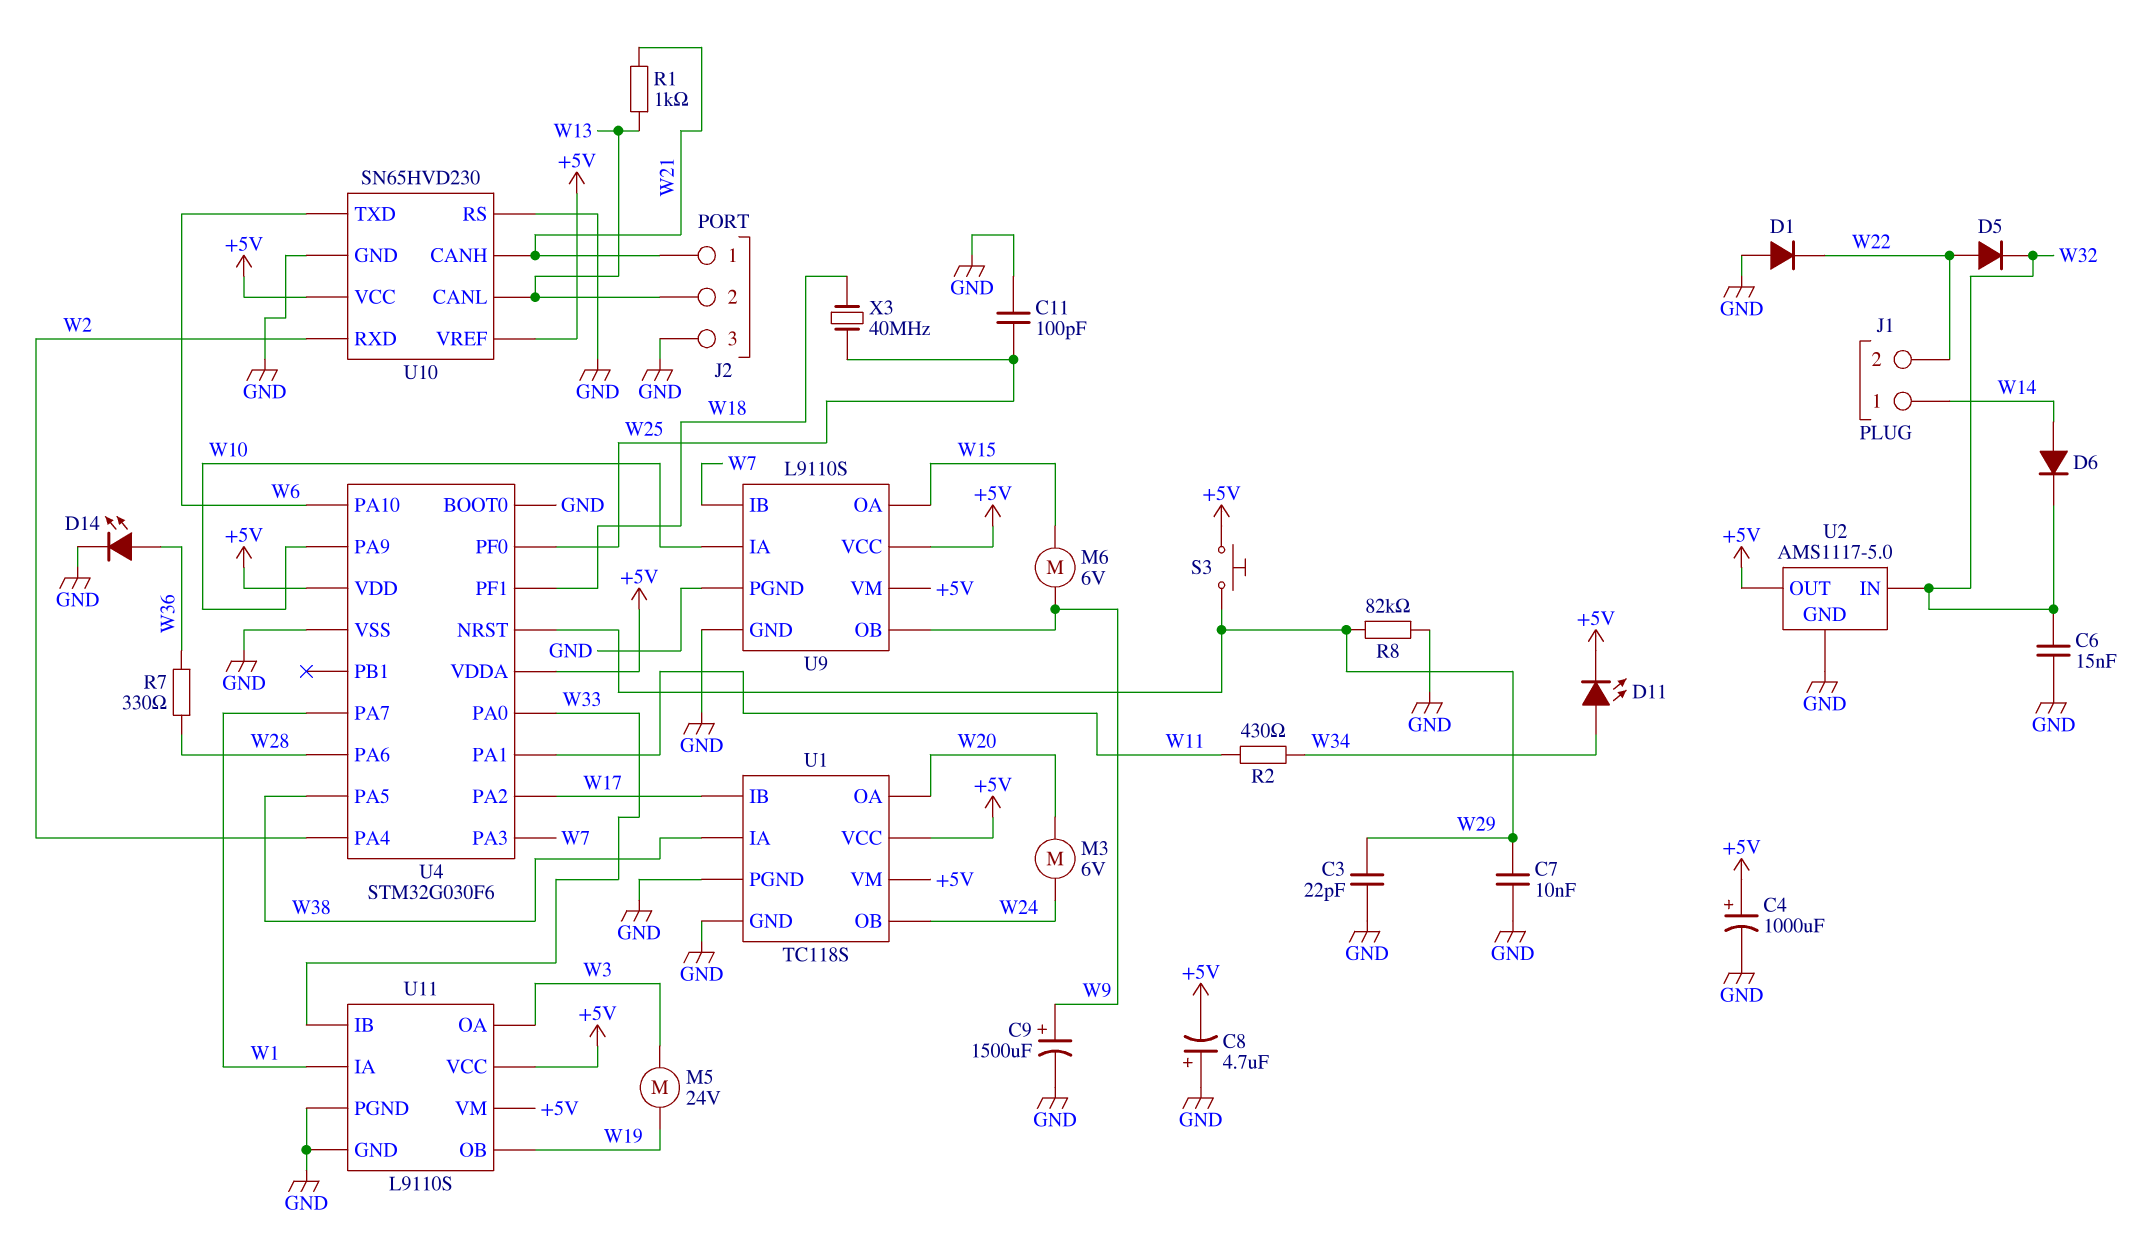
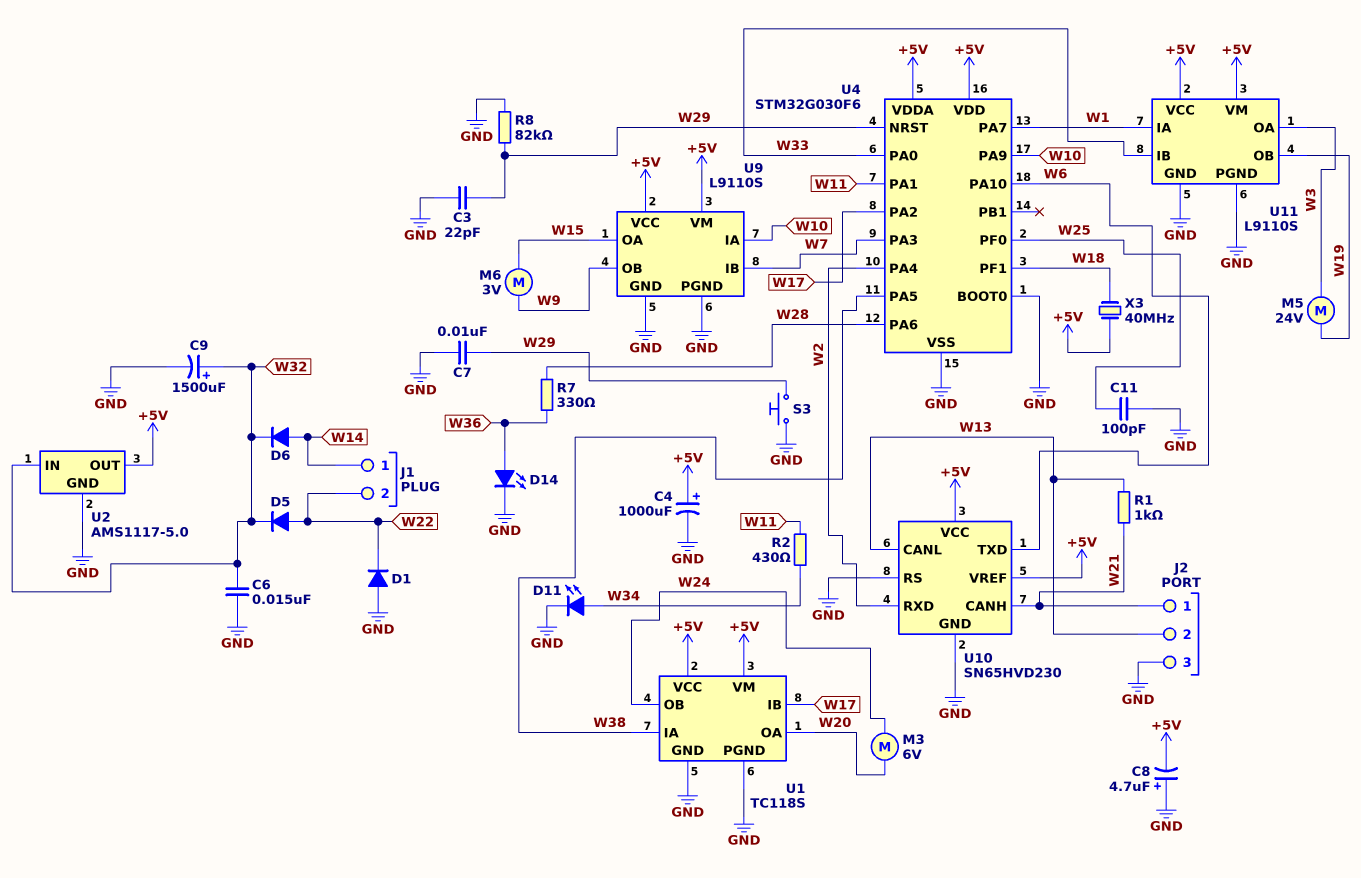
C9: 1500uF (plus W9, minus GND) -> 1500uF (plus W32, minus GND)
D11: LED (A W34, K +5V) -> LED (A W34, K GND)
M6: motor 6V (W9, W15) -> motor 3V (W9, W15)
S3: button (+5V, W29) -> button (GND, W29)
X3: 40MHz (W18, W25) -> 40MHz (+5V, W18)

